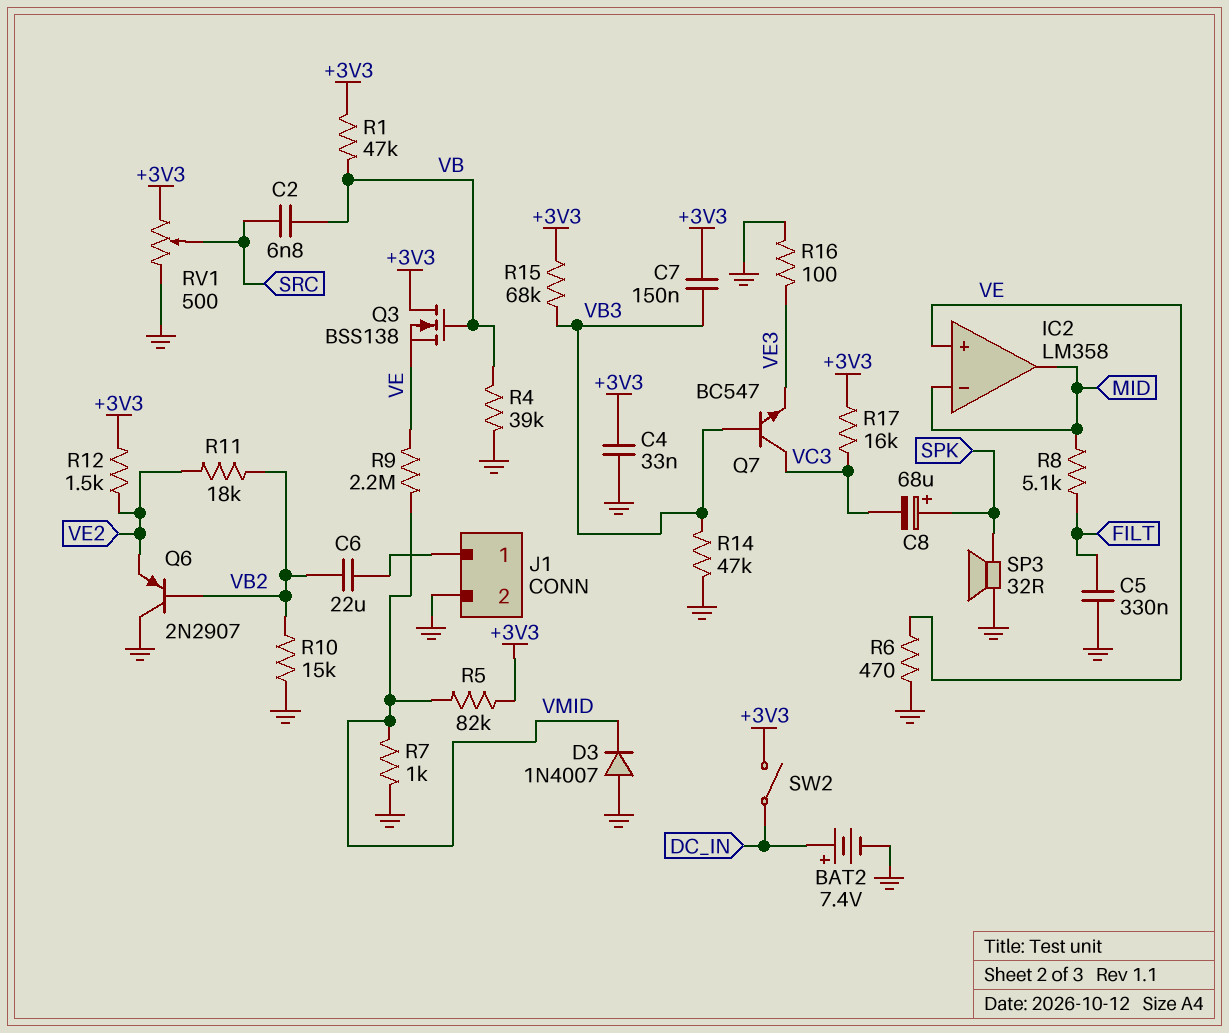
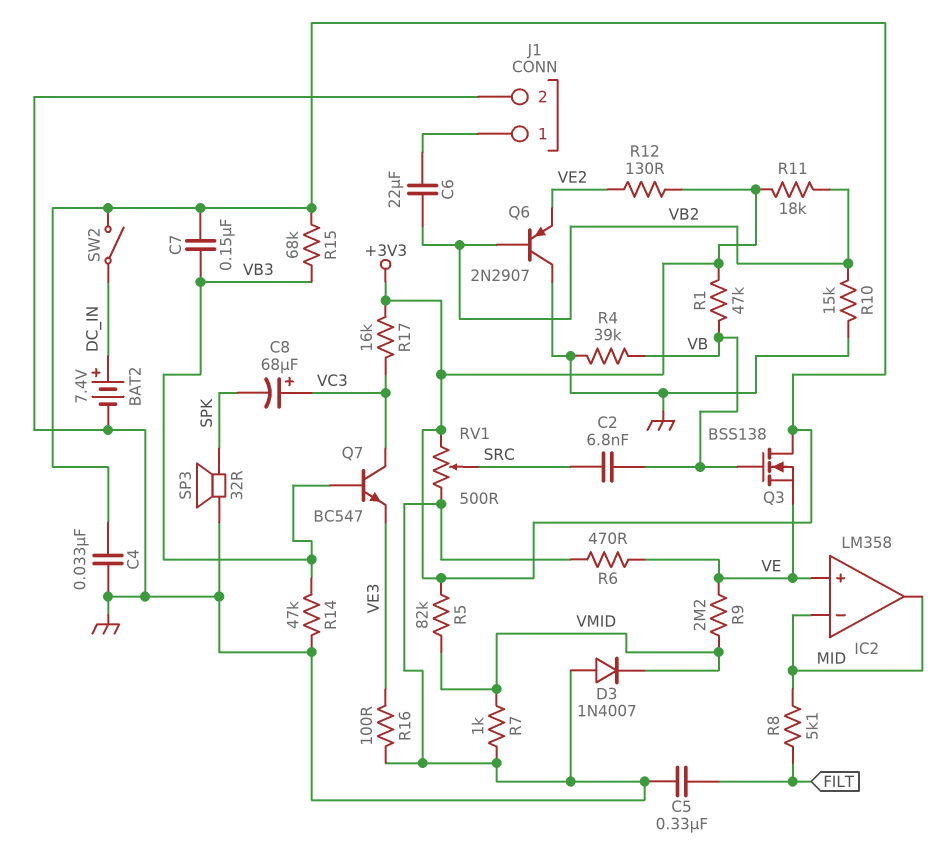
C8: 68uF (plus SPK, minus VC3) -> 68uF (plus VC3, minus SPK)
R11: 18k (VB2, VE2) -> 18k (+3V3, VB2)
R12: 1.5k (+3V3, VE2) -> 130 (+3V3, VE2)

